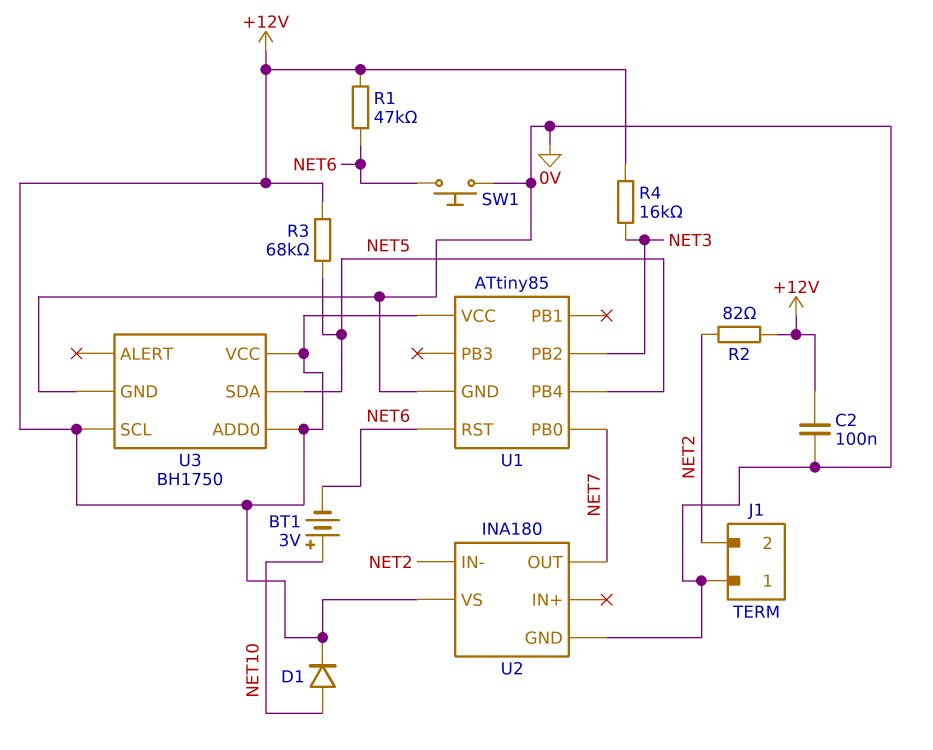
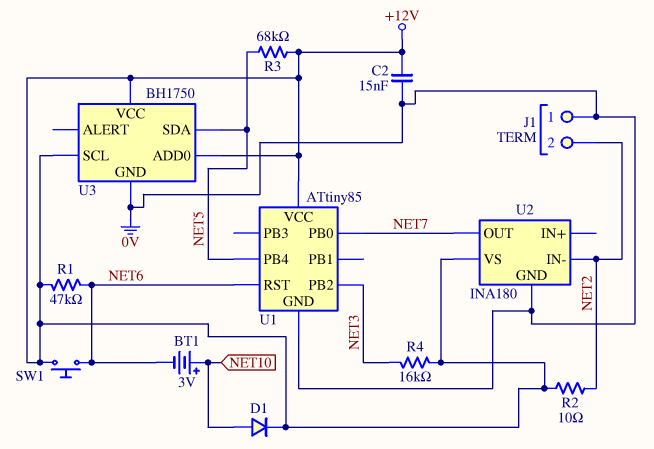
C2: 100nF (+12V, 0V) -> 15nF (+12V, 0V)
R2: 82 (+12V, NET2) -> 10 (+12V, NET2)
SW1: button (0V, NET6) -> button (+12V, NET6)

